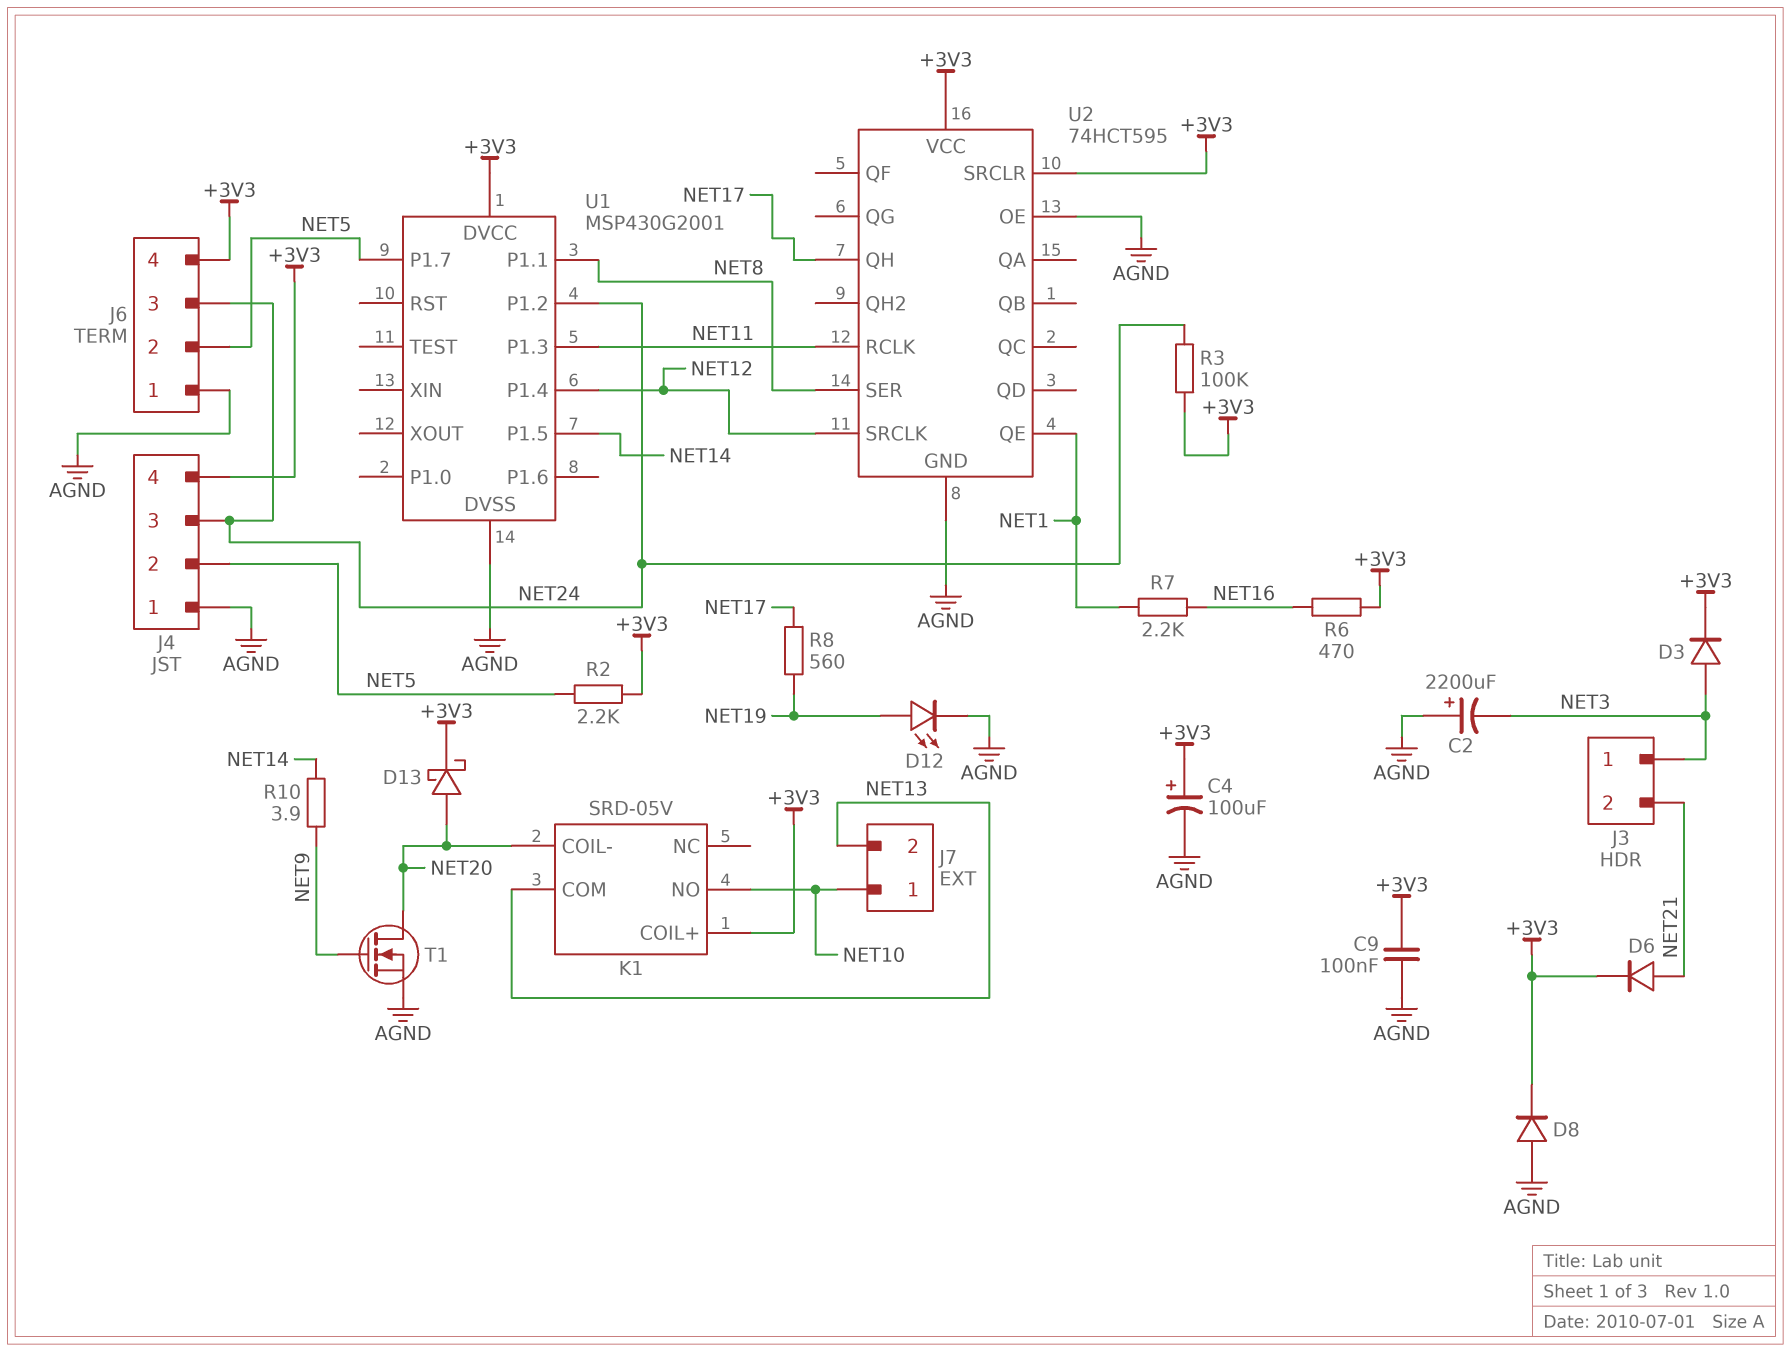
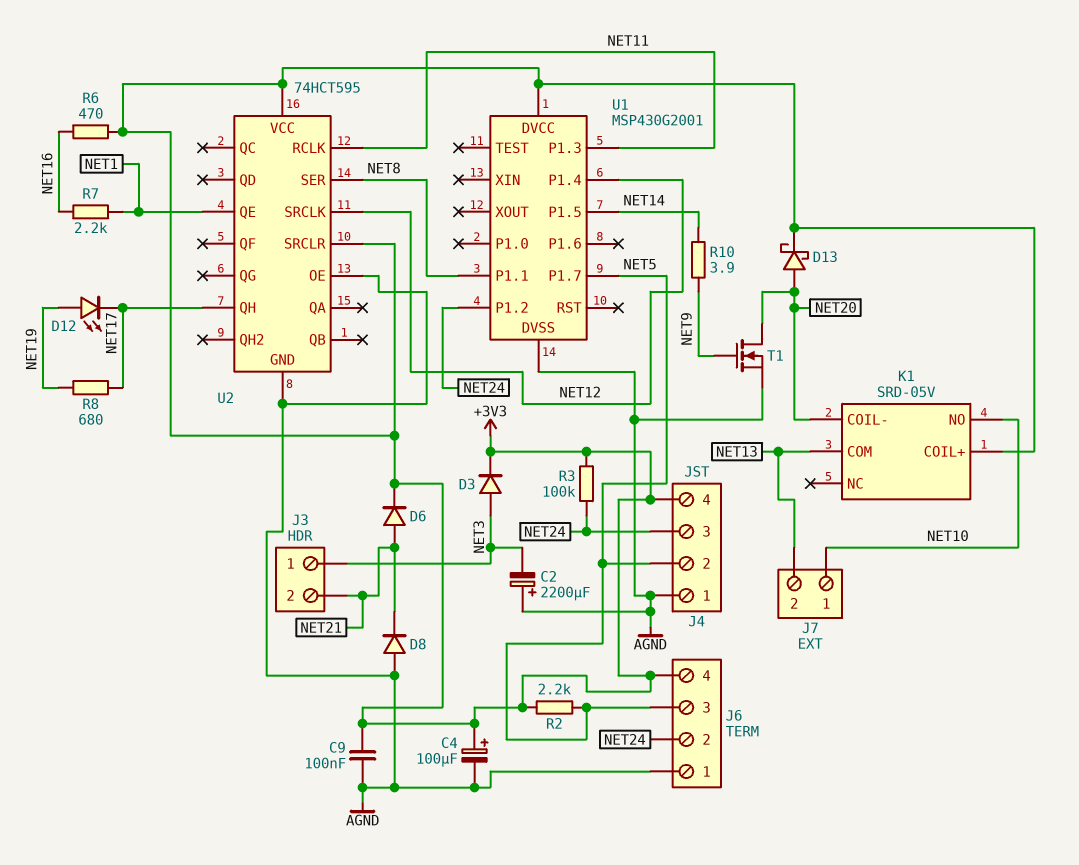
D8: diode (A AGND, K +3V3) -> diode (A AGND, K NET21)
D12: LED (A NET19, K AGND) -> LED (A NET19, K NET17)
J6 pin 2: NET5 -> NET24
J6 pin 3: NET24 -> NET5
R8: 560 (NET17, NET19) -> 680 (NET17, NET19)

